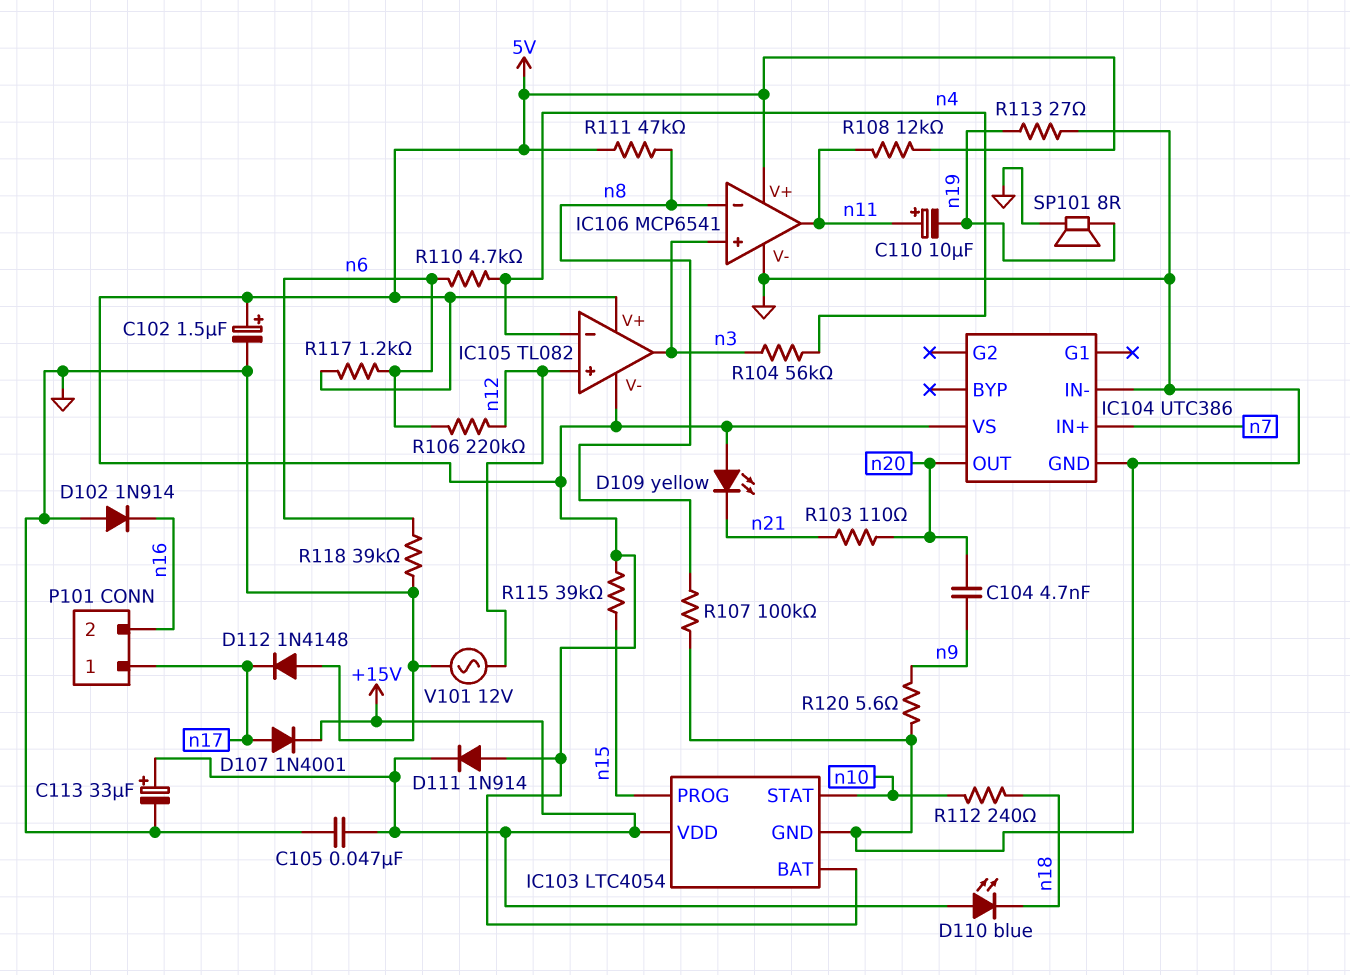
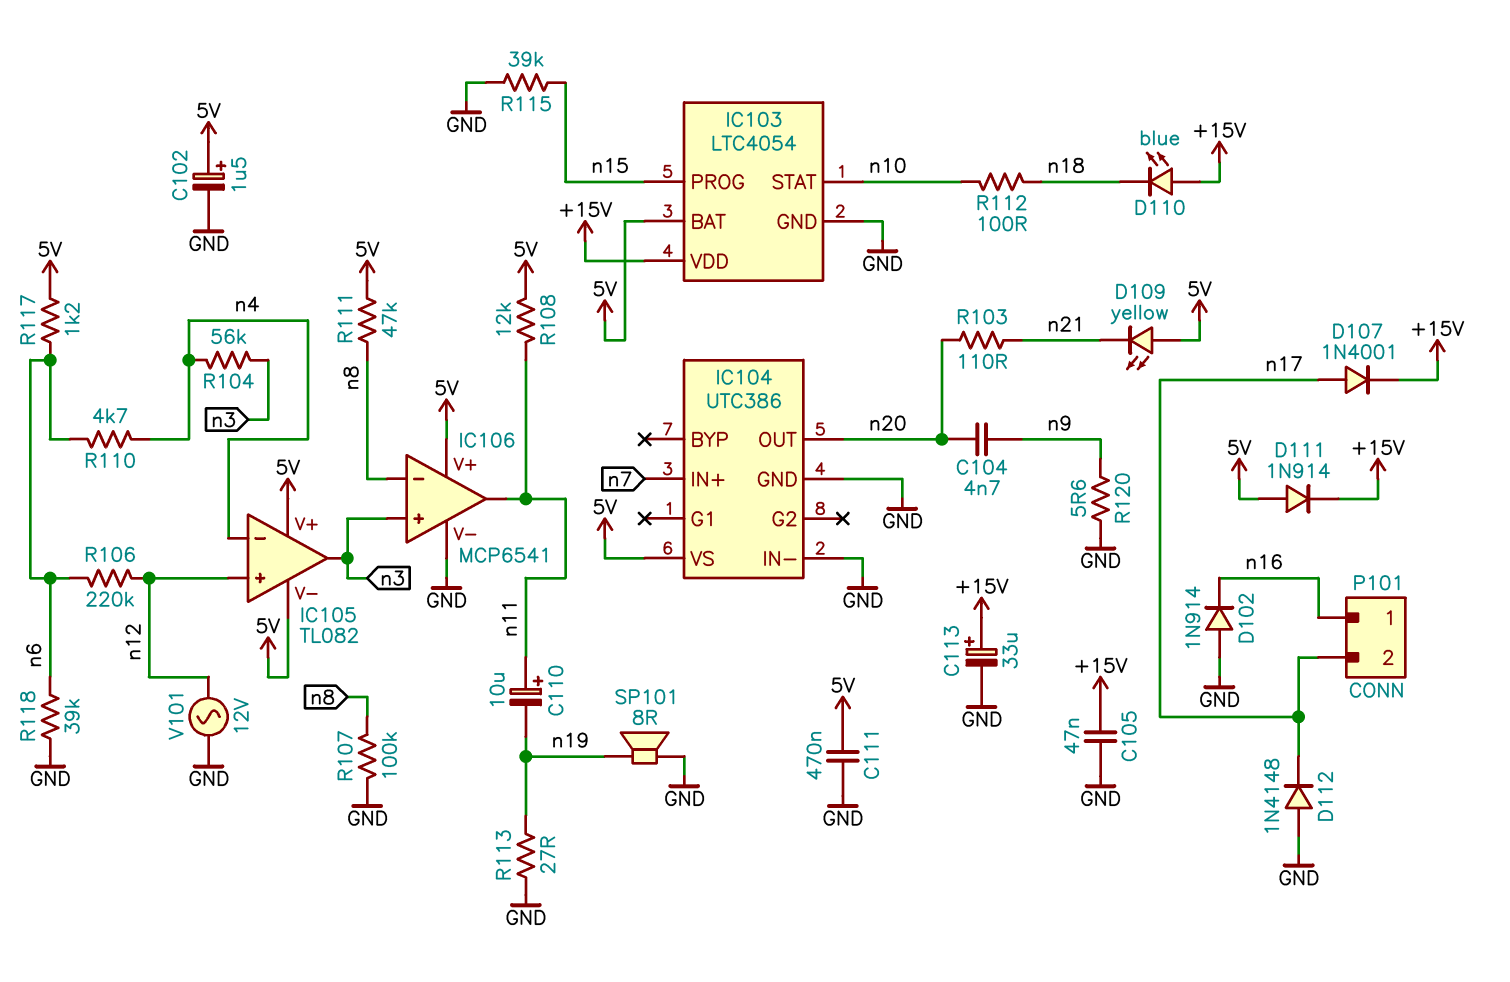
C111: none -> 470nF (5V, GND)
P101 pin 1: n17 -> n16
P101 pin 2: n16 -> n17
R112: 240 (n10, n18) -> 100 (n10, n18)
R115: 39k (5V, n15) -> 39k (GND, n15)

